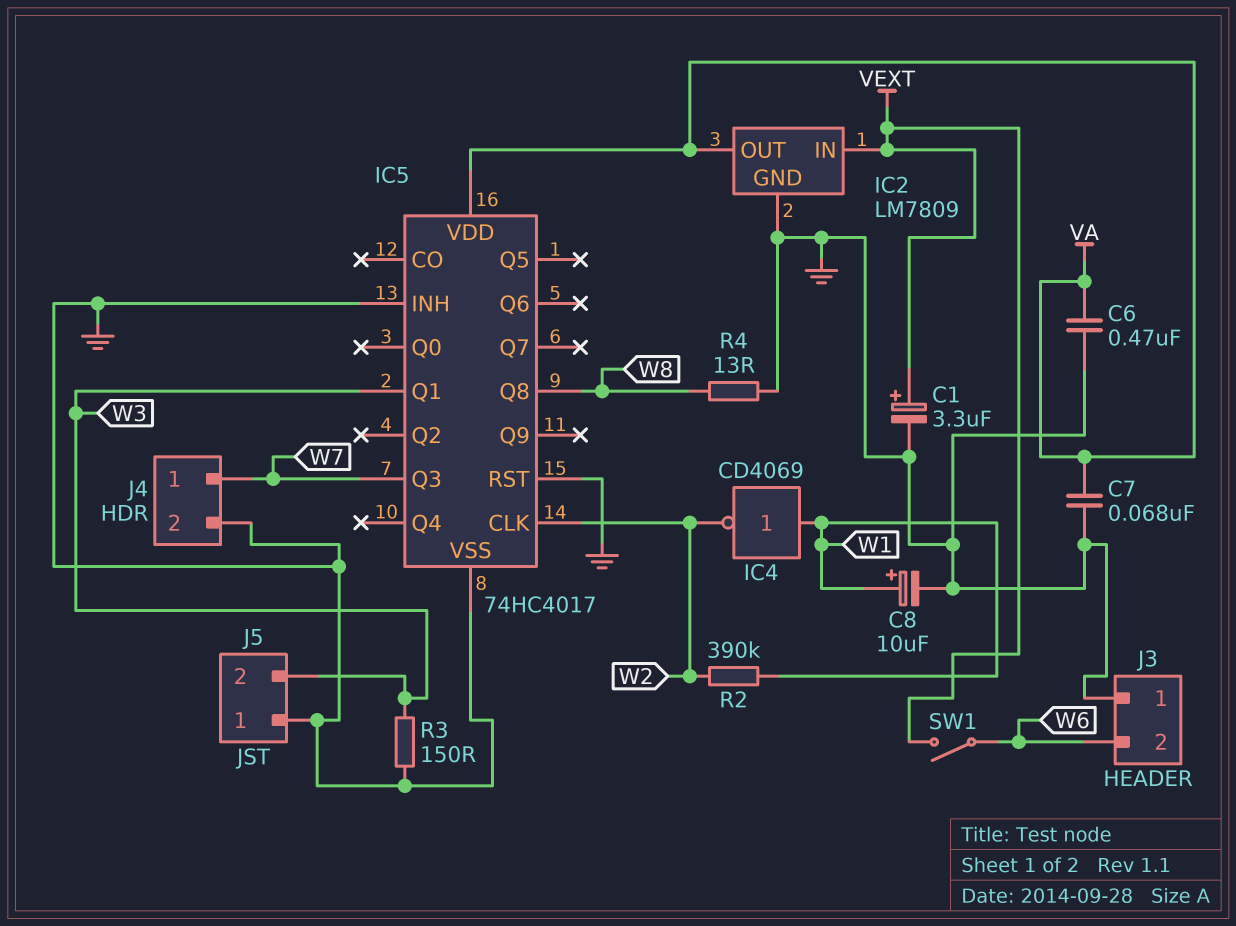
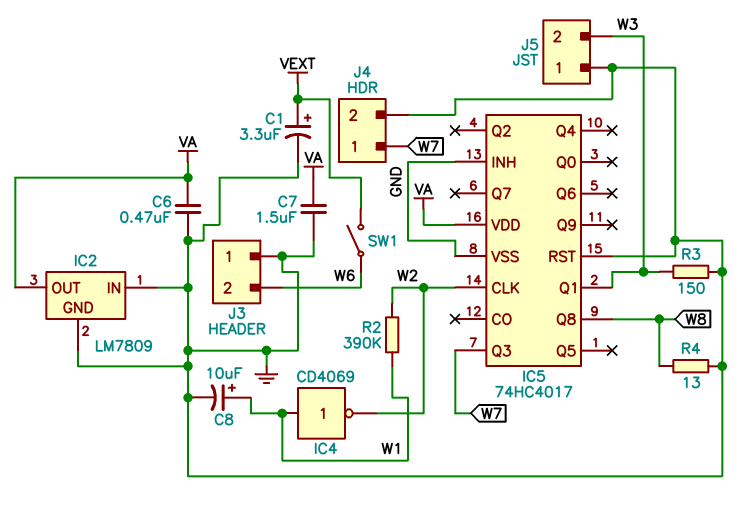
C7: 68nF (GND, VA) -> 1.5uF (GND, VA)
IC2 pin IN: VEXT -> GND

